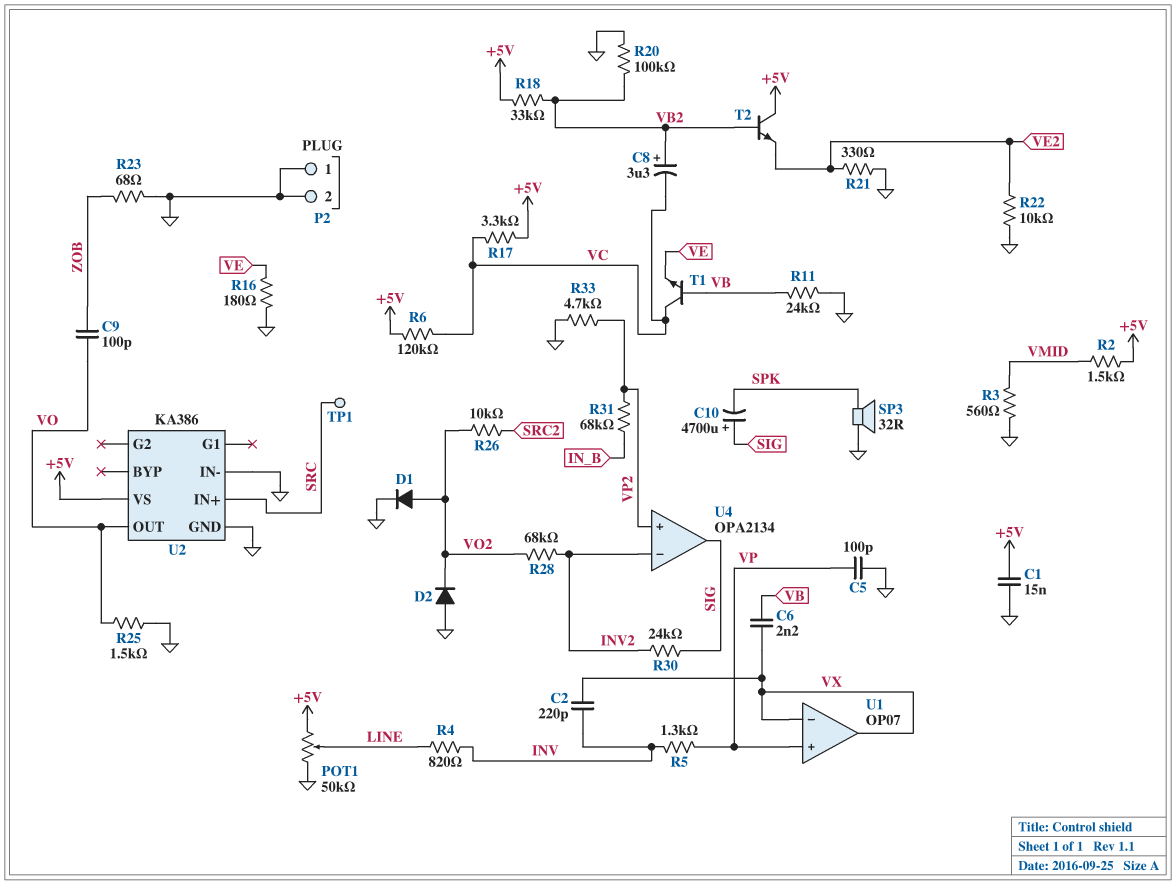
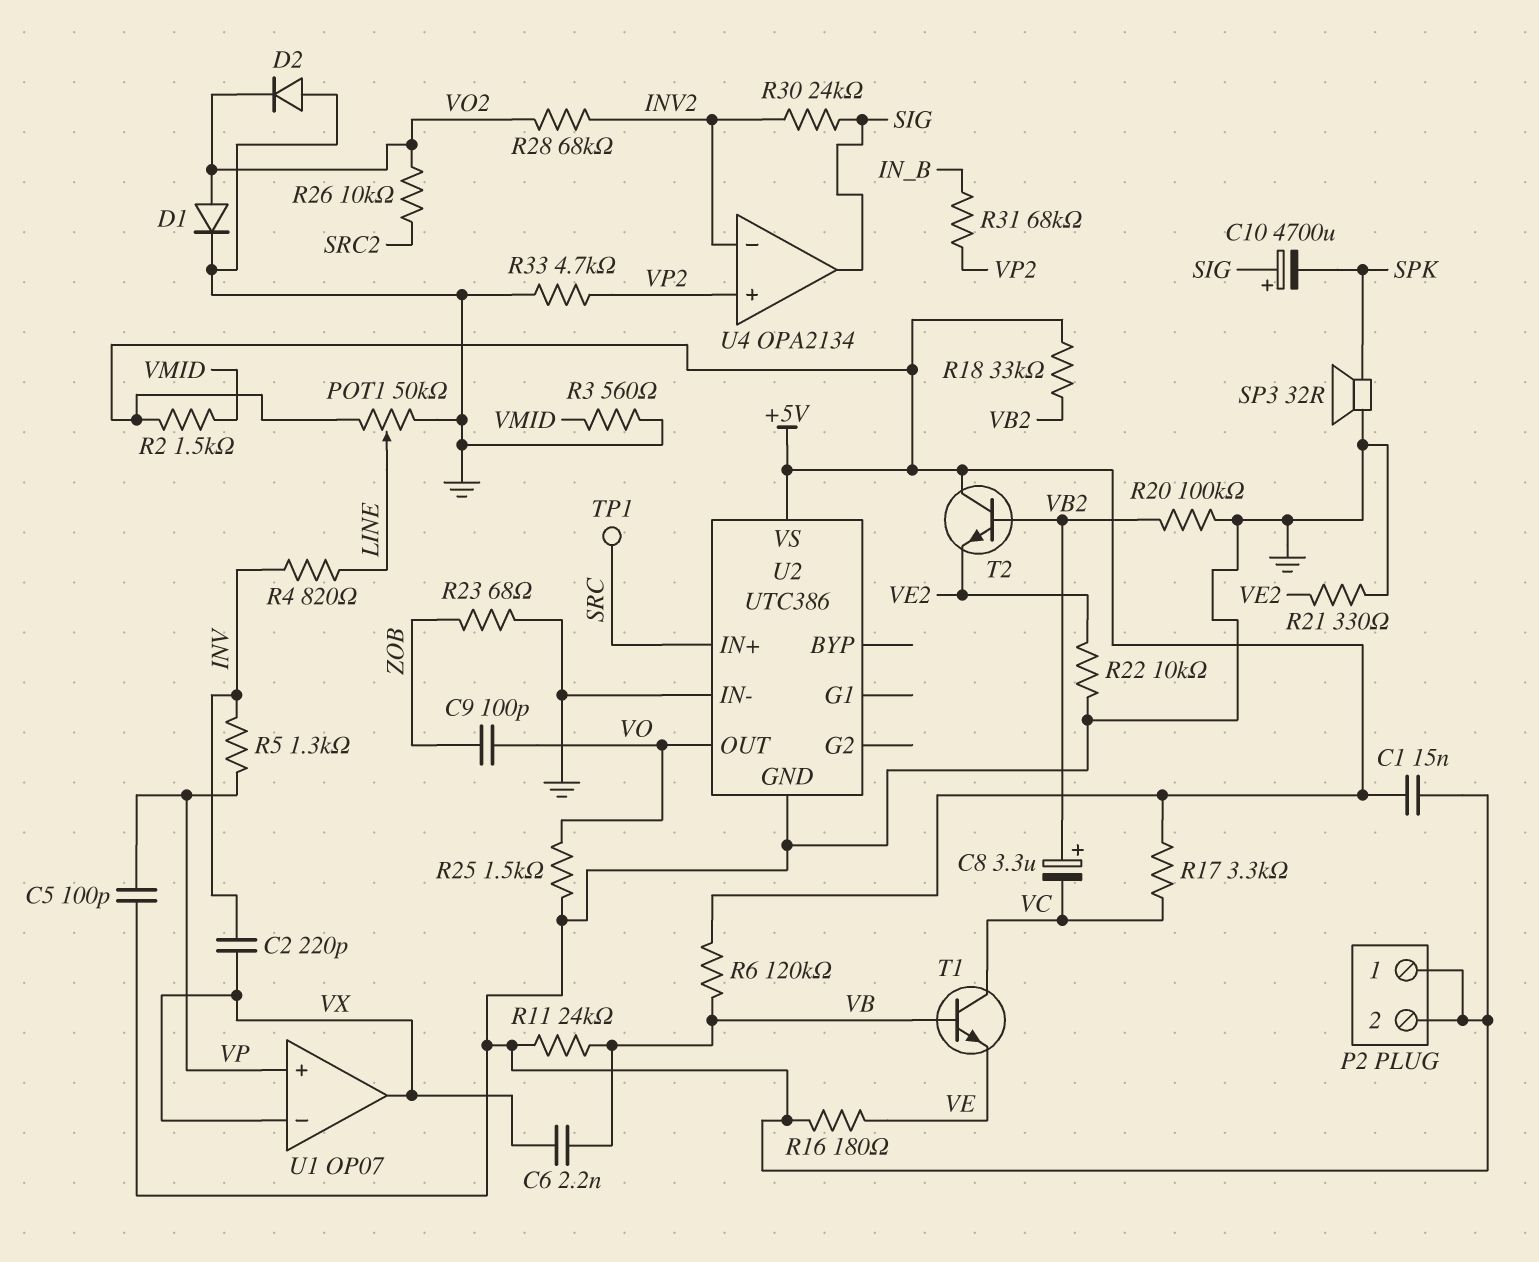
R6: 120k (+5V, VC) -> 120k (+5V, VB)
U2: KA386 -> UTC386

